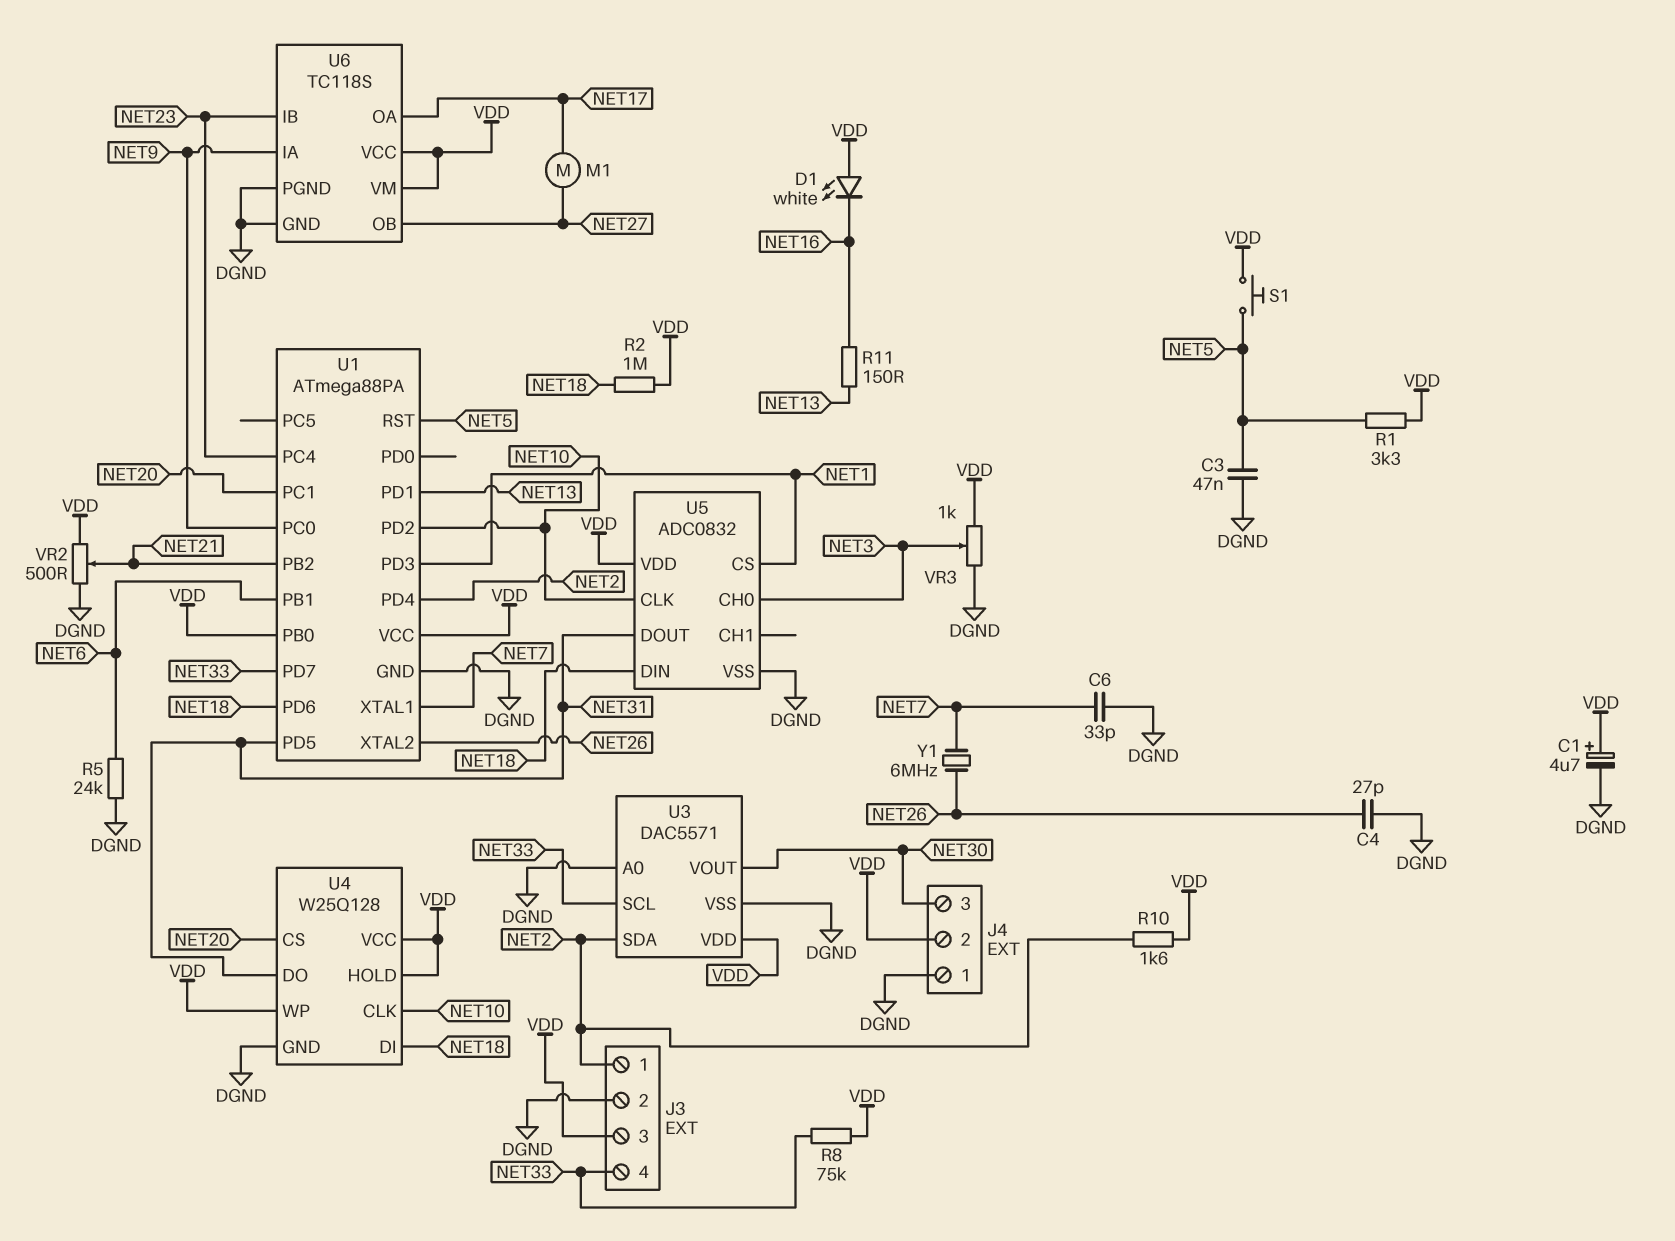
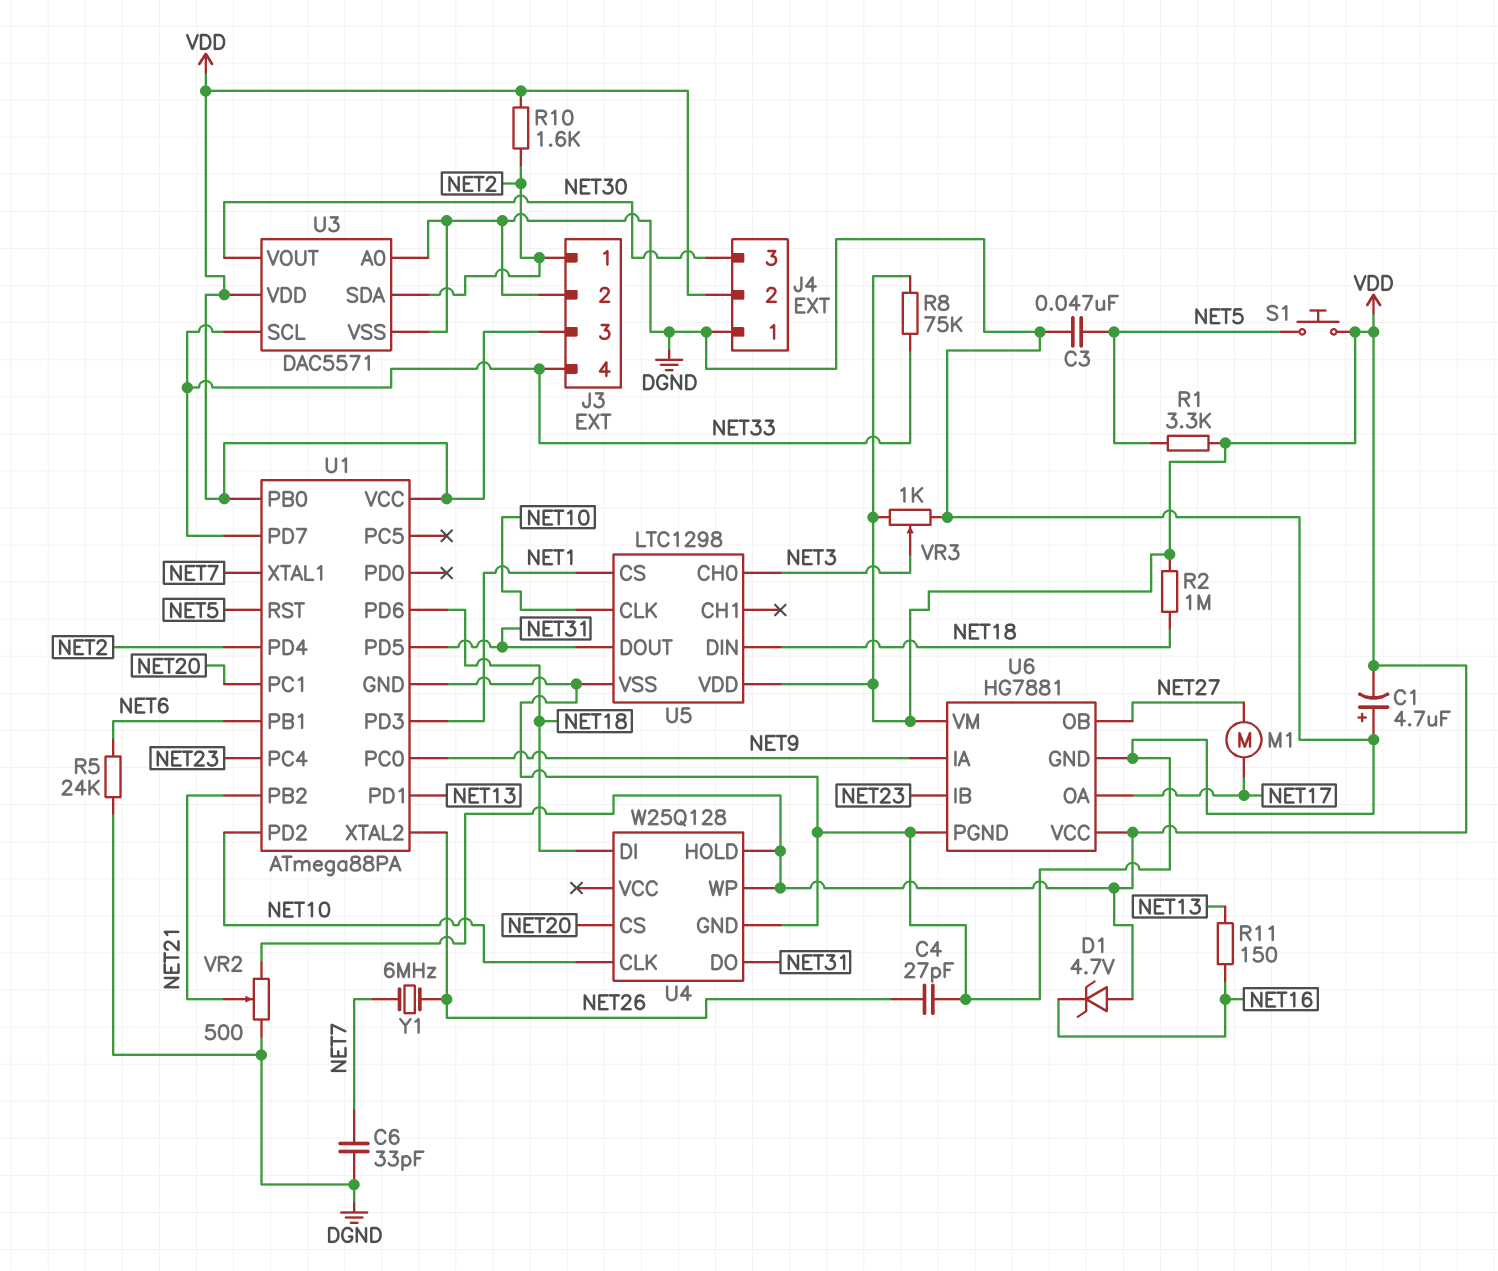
C1: 4.7uF (plus VDD, minus DGND) -> 4.7uF (plus DGND, minus VDD)
D1: LED white (A VDD, K NET16) -> zener 4.7V (A VDD, K NET16)
U4 pin VCC: VDD -> none
U5: ADC0832 -> LTC1298
U6: TC118S -> HG7881

